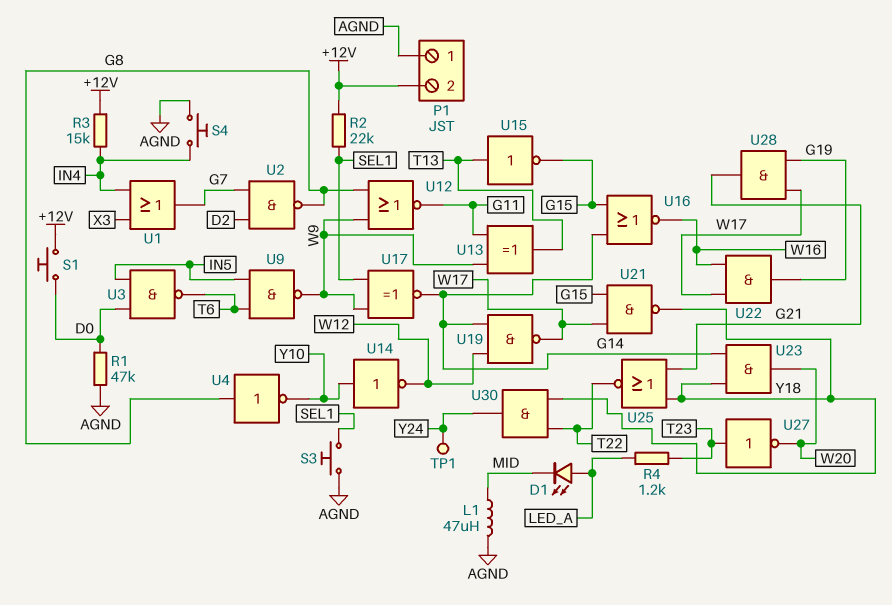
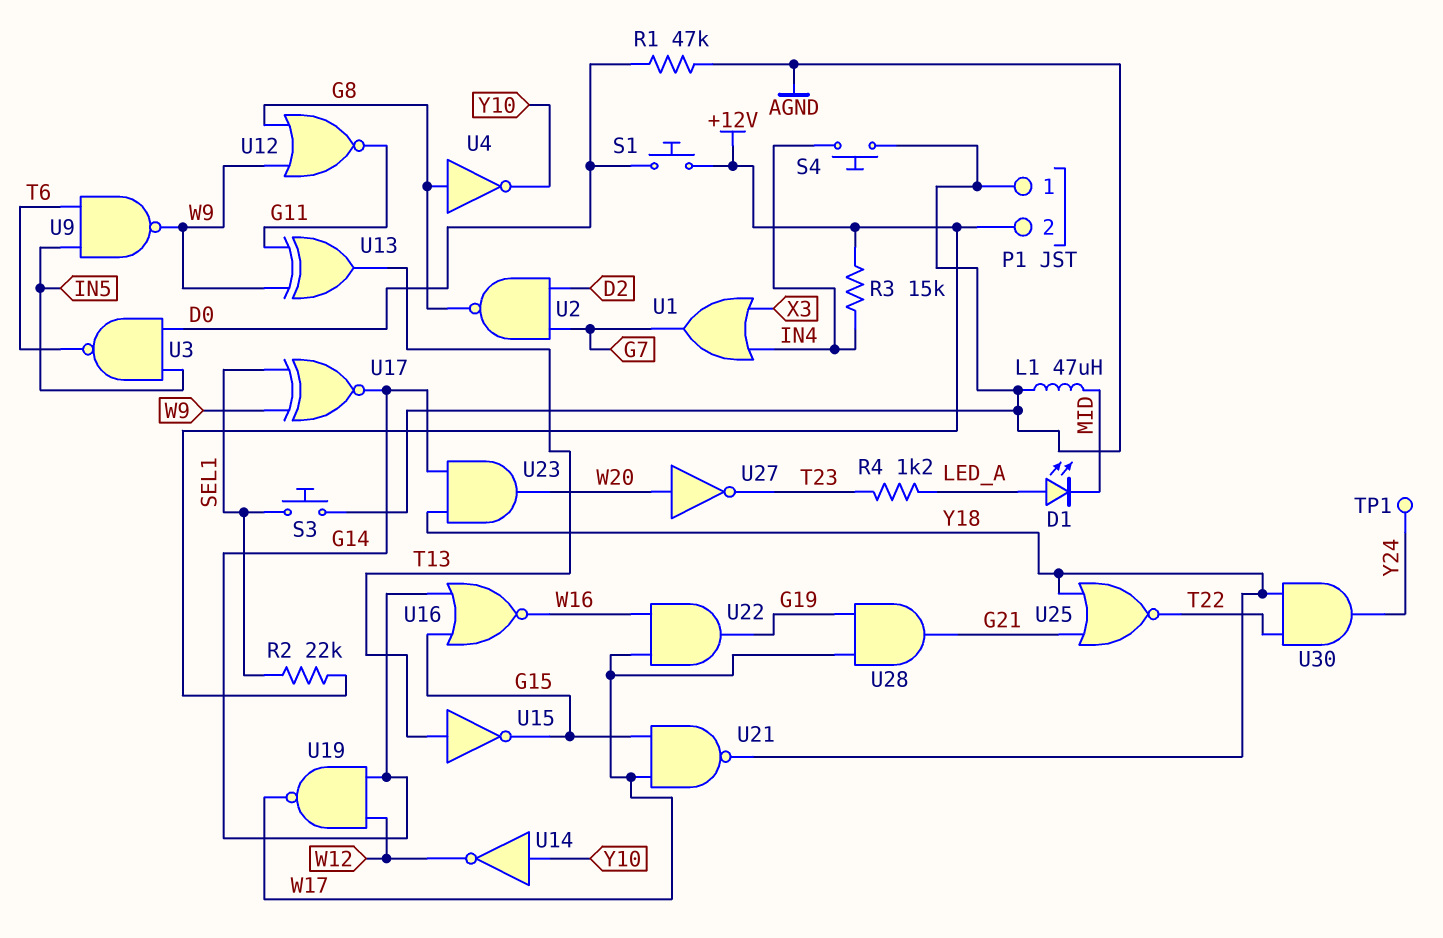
U27: NOT (in T23, out W20) -> NOT (in W20, out T23)

